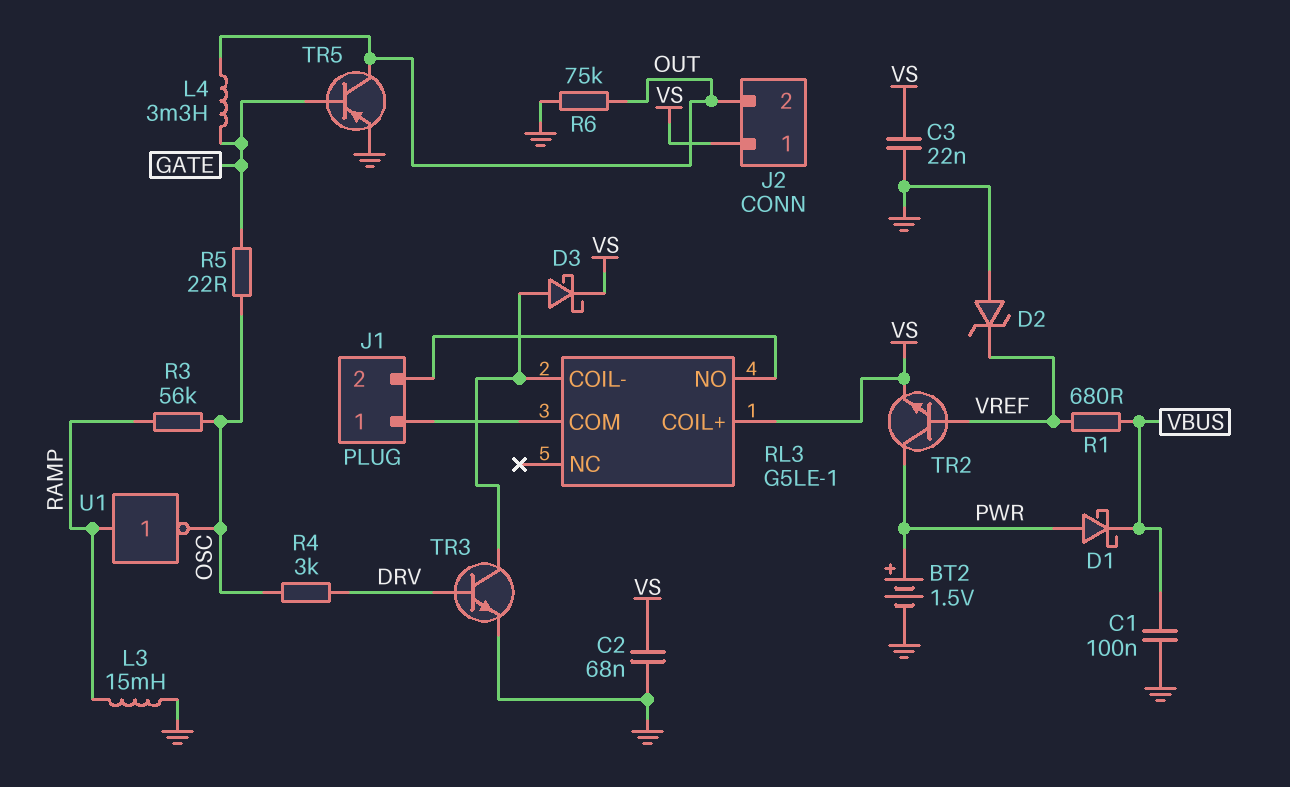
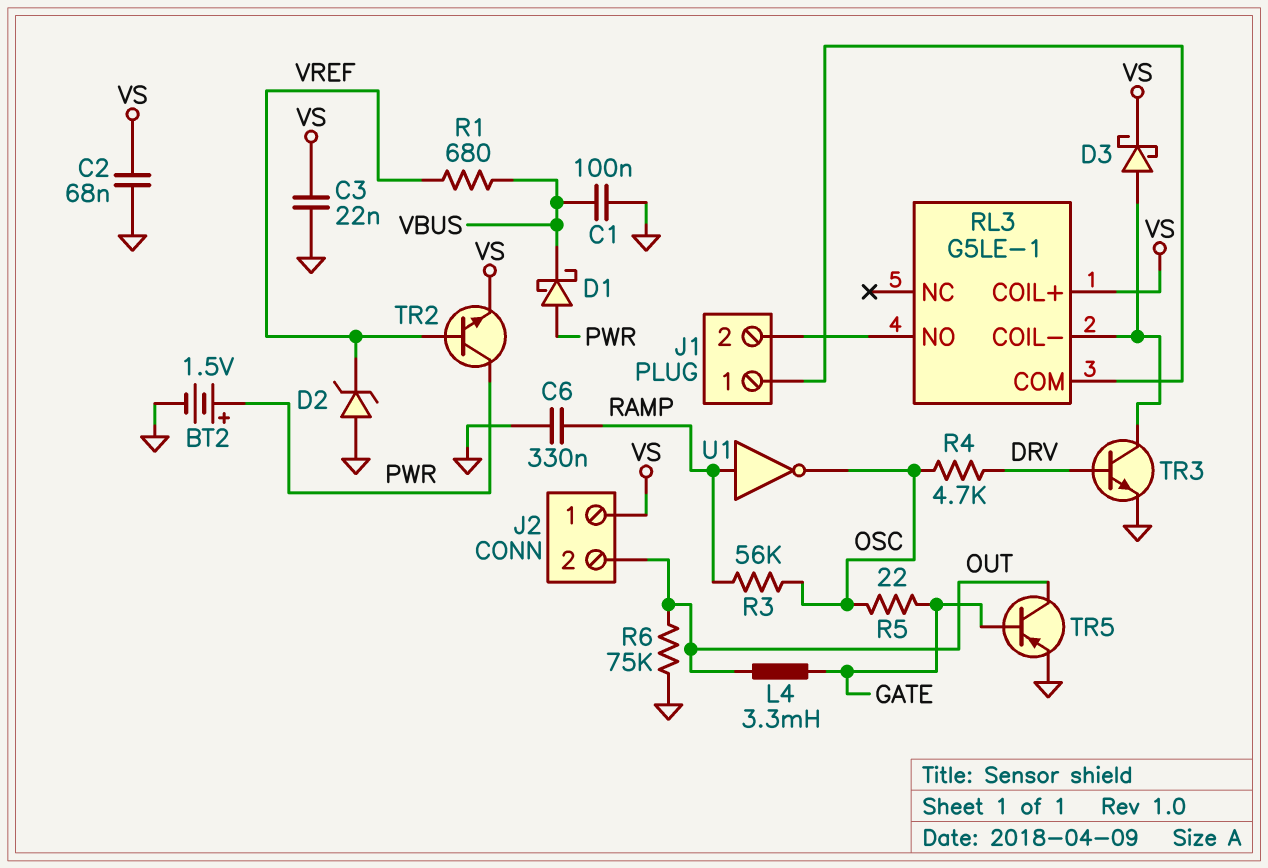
C6: none -> 330nF (GND, RAMP)
L3: 15mH (GND, RAMP) -> none
R4: 3k (DRV, OSC) -> 4.7k (DRV, OSC)

